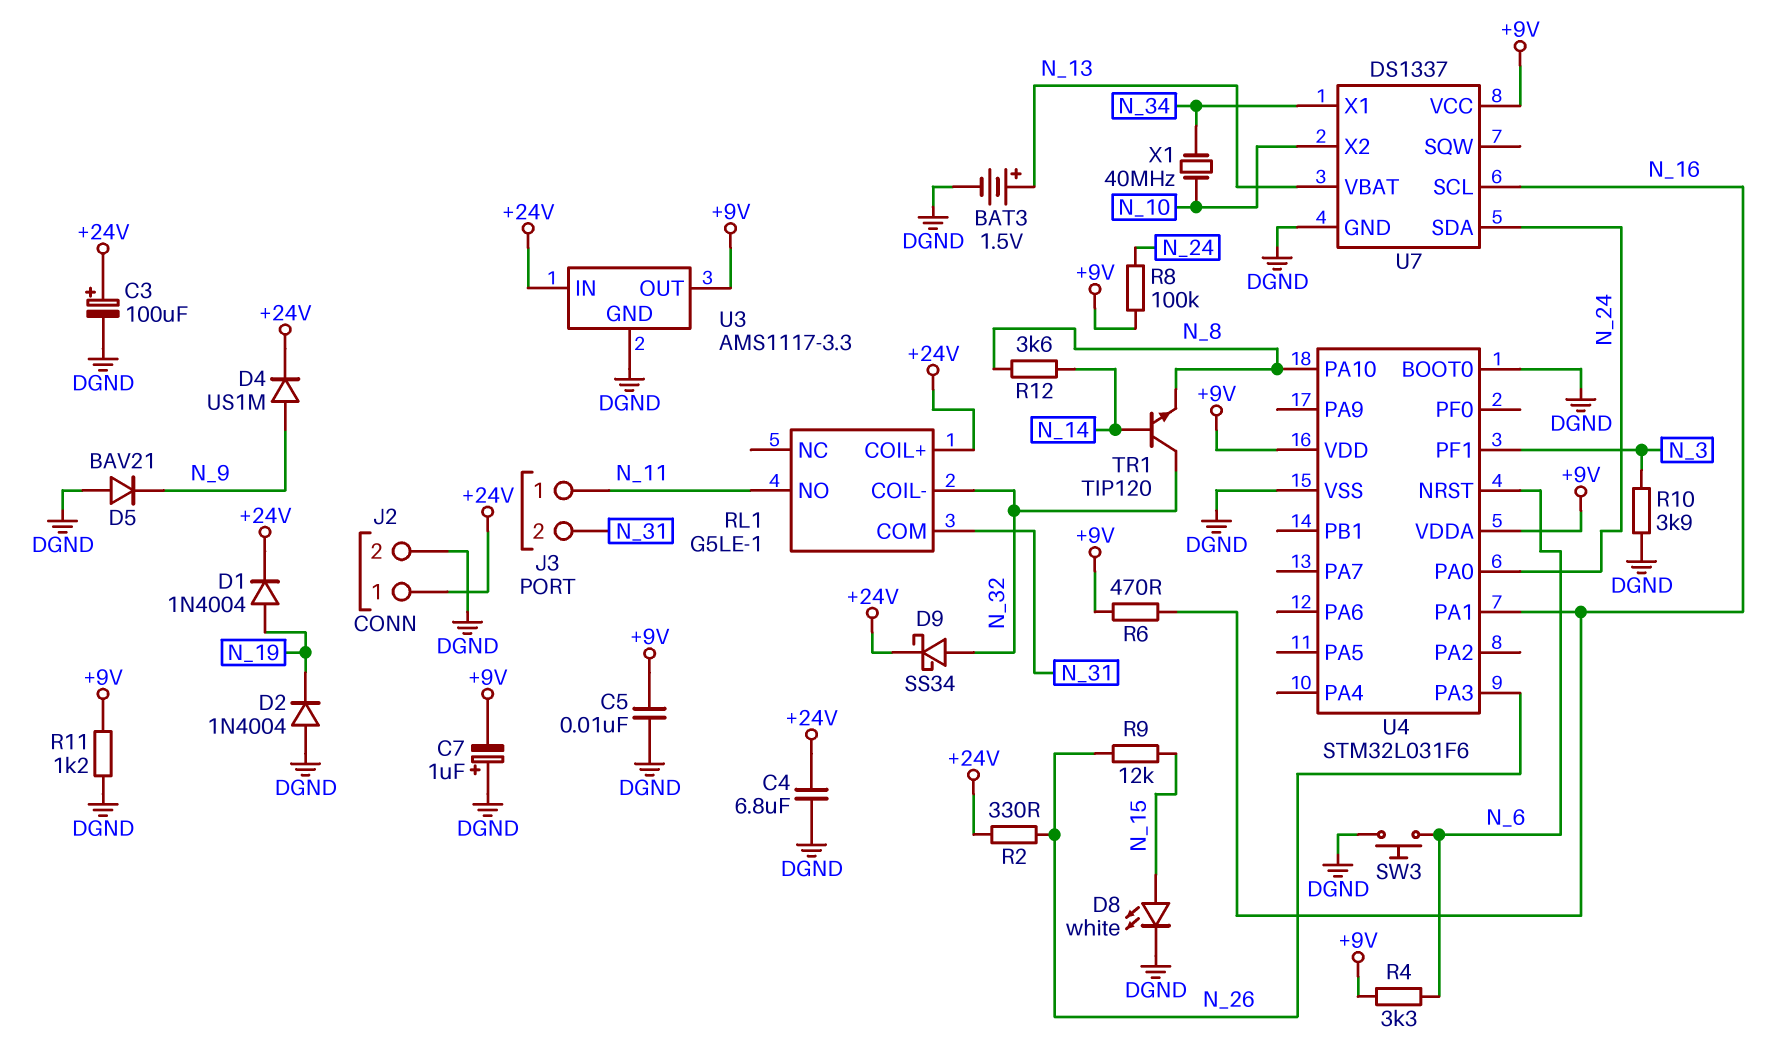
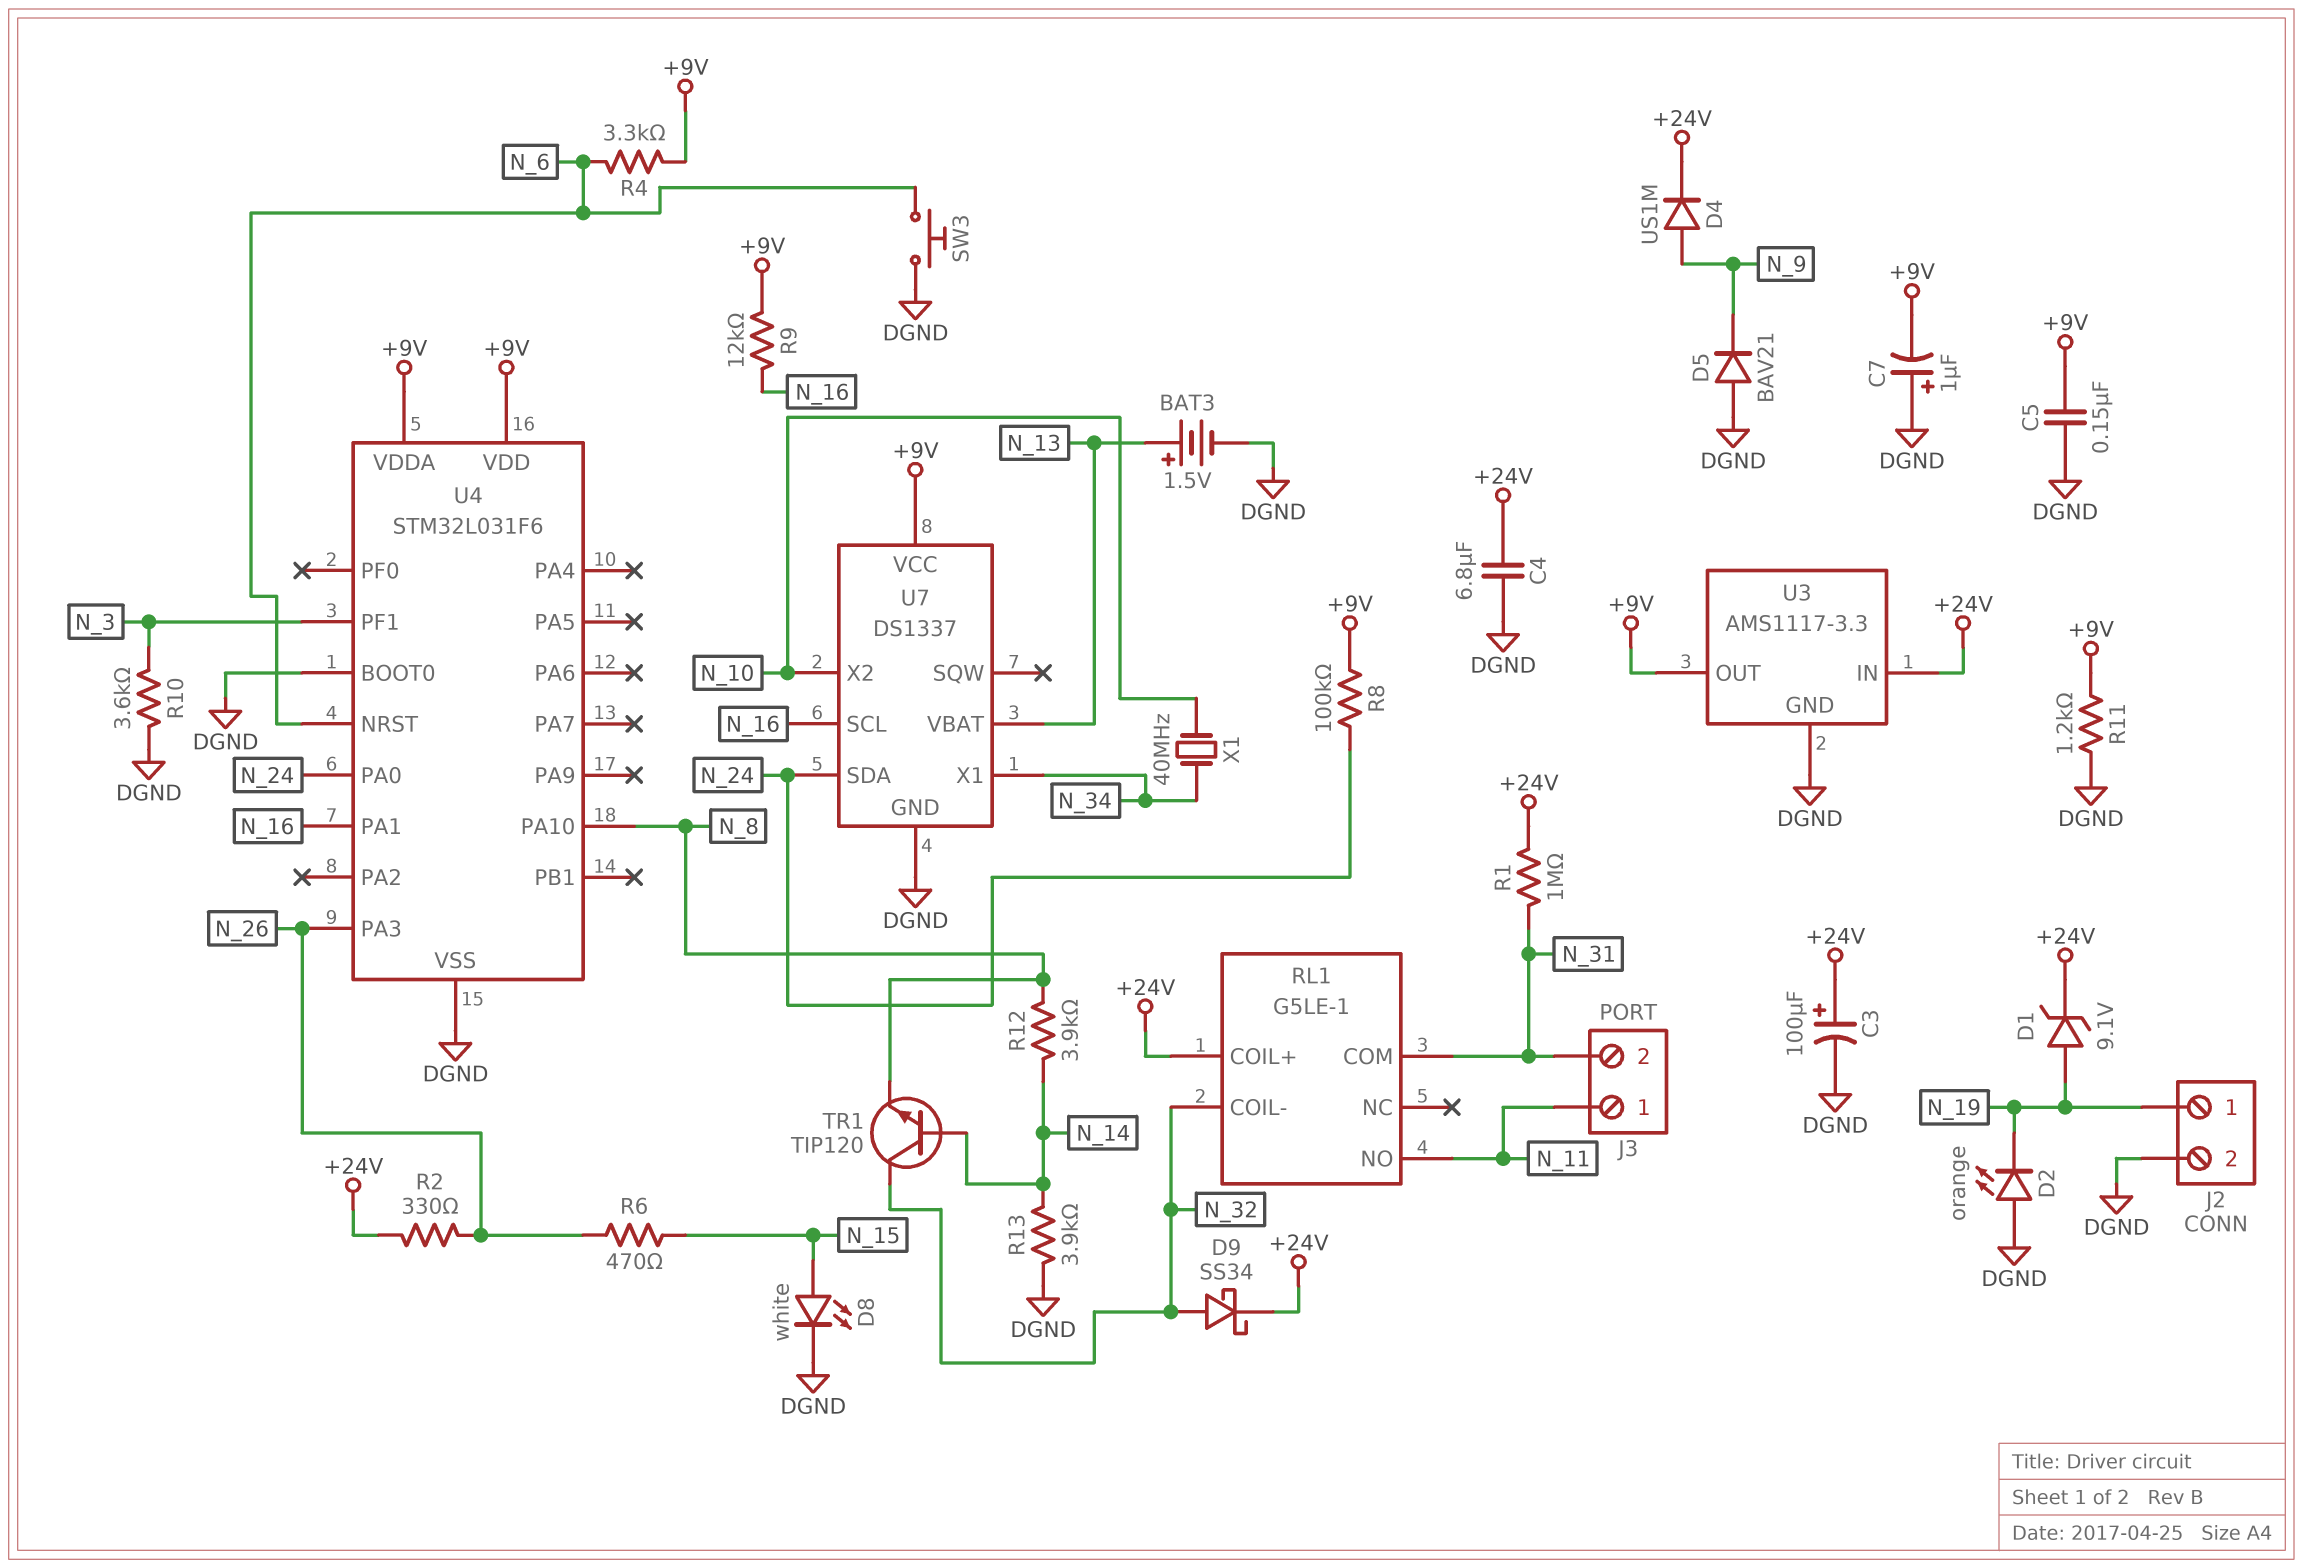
C5: 10nF (+9V, DGND) -> 150nF (+9V, DGND)
D1: diode 1N4004 (A N_19, K +24V) -> zener 9.1V (A N_19, K +24V)
D2: diode 1N4004 (A DGND, K N_19) -> LED orange (A DGND, K N_19)
J2 pin 1: +24V -> N_19
R1: none -> 1M (+24V, N_31)
R6: 470 (+9V, N_16) -> 470 (N_15, N_26)
R9: 12k (N_15, N_26) -> 12k (+9V, N_16)
R10: 3.9k (DGND, N_3) -> 3.6k (DGND, N_3)
R12: 3.6k (N_8, N_14) -> 3.9k (N_8, N_14)
R13: none -> 3.9k (DGND, N_14)

